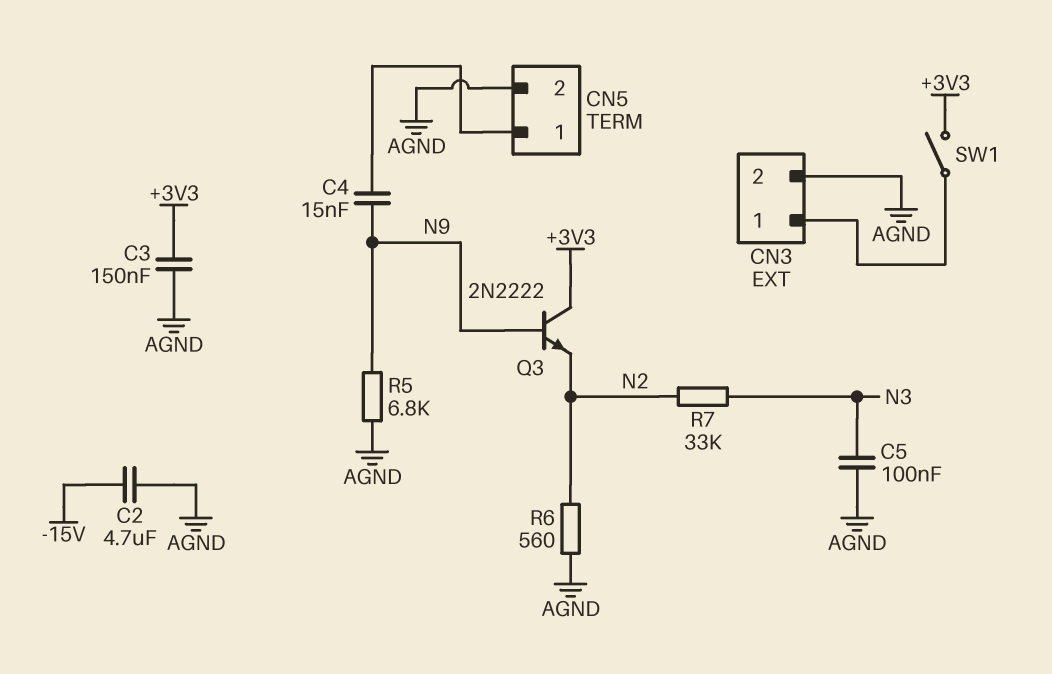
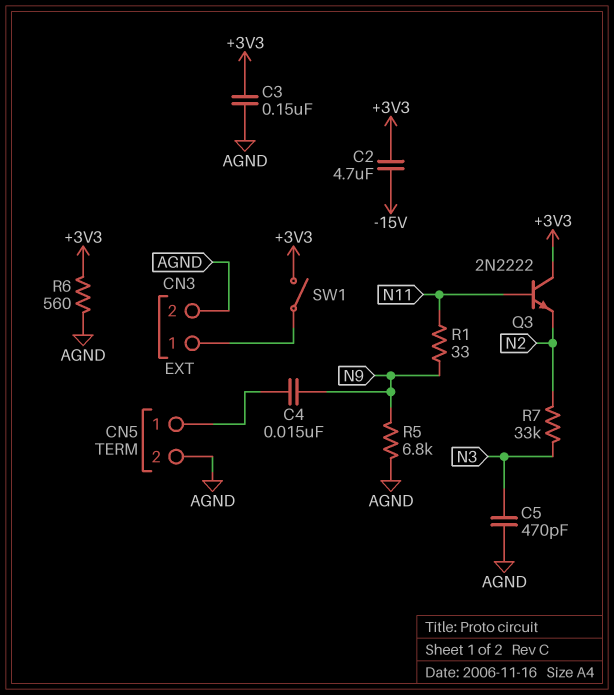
C2: 4.7uF (-15V, AGND) -> 4.7uF (+3V3, -15V)
C5: 100nF (AGND, N3) -> 470pF (AGND, N3)
Q3: NPN 2N2222 (B N9, C +3V3, E N2) -> NPN 2N2222 (B N11, C +3V3, E N2)
R1: none -> 33 (N9, N11)
R6: 560 (AGND, N2) -> 560 (+3V3, AGND)

